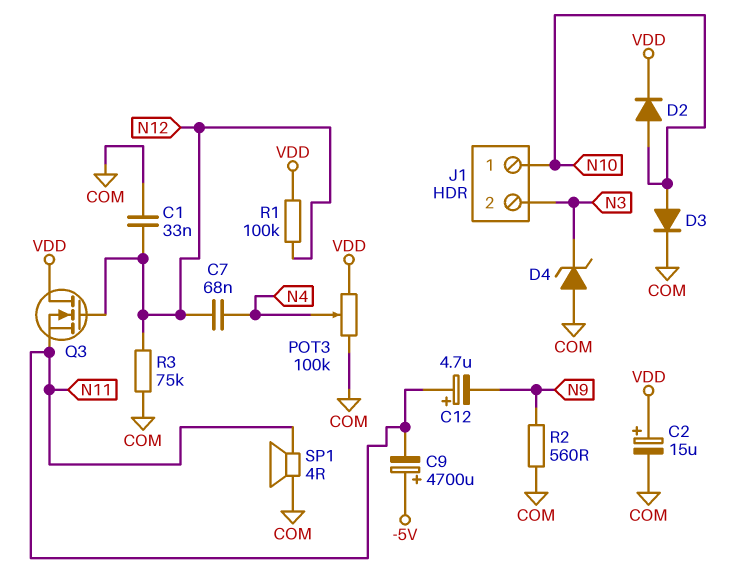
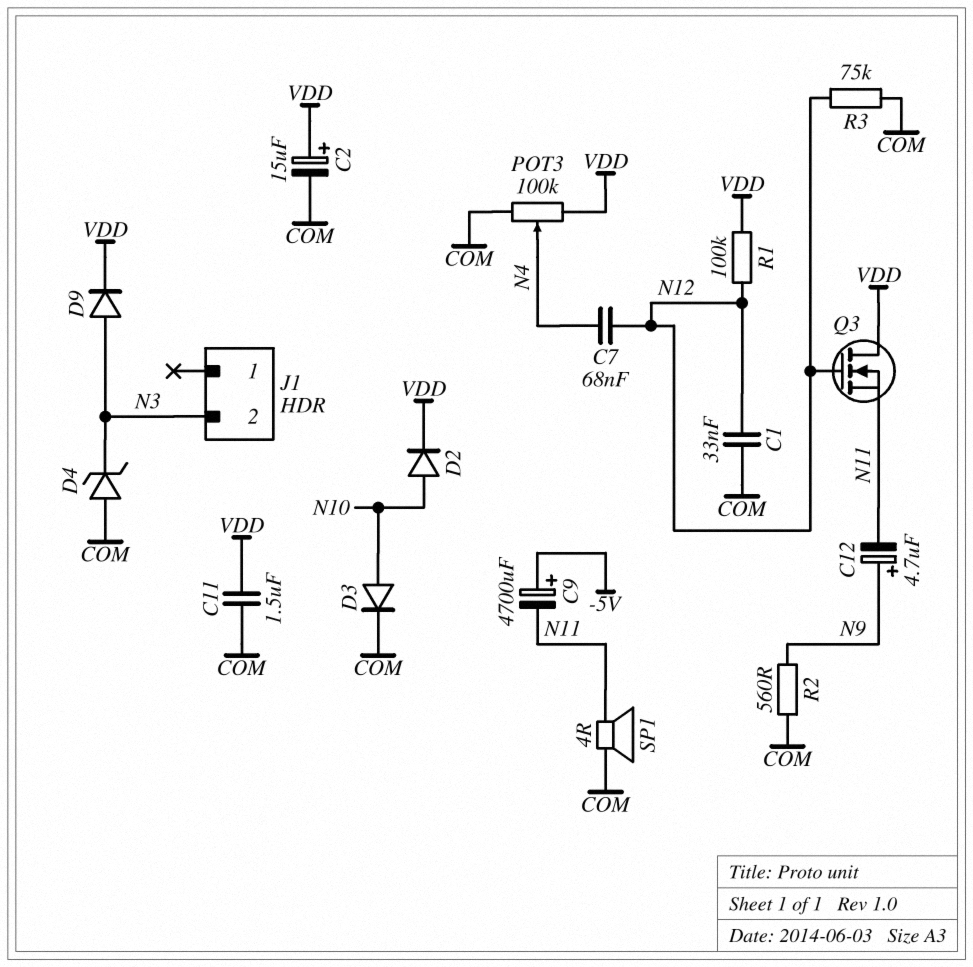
C11: none -> 1.5uF (COM, VDD)
C12: 4.7uF (plus N11, minus N9) -> 4.7uF (plus N9, minus N11)
D9: none -> diode (A N3, K VDD)
J1 pin 1: N10 -> none

